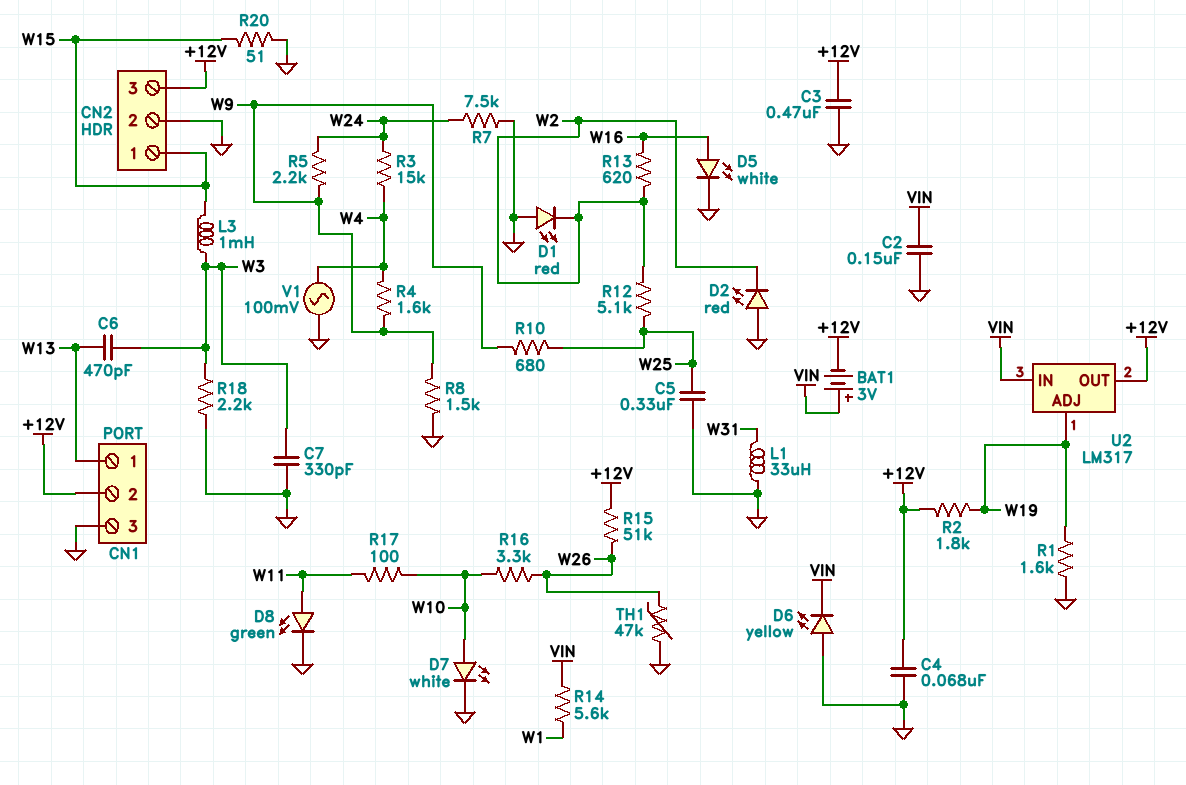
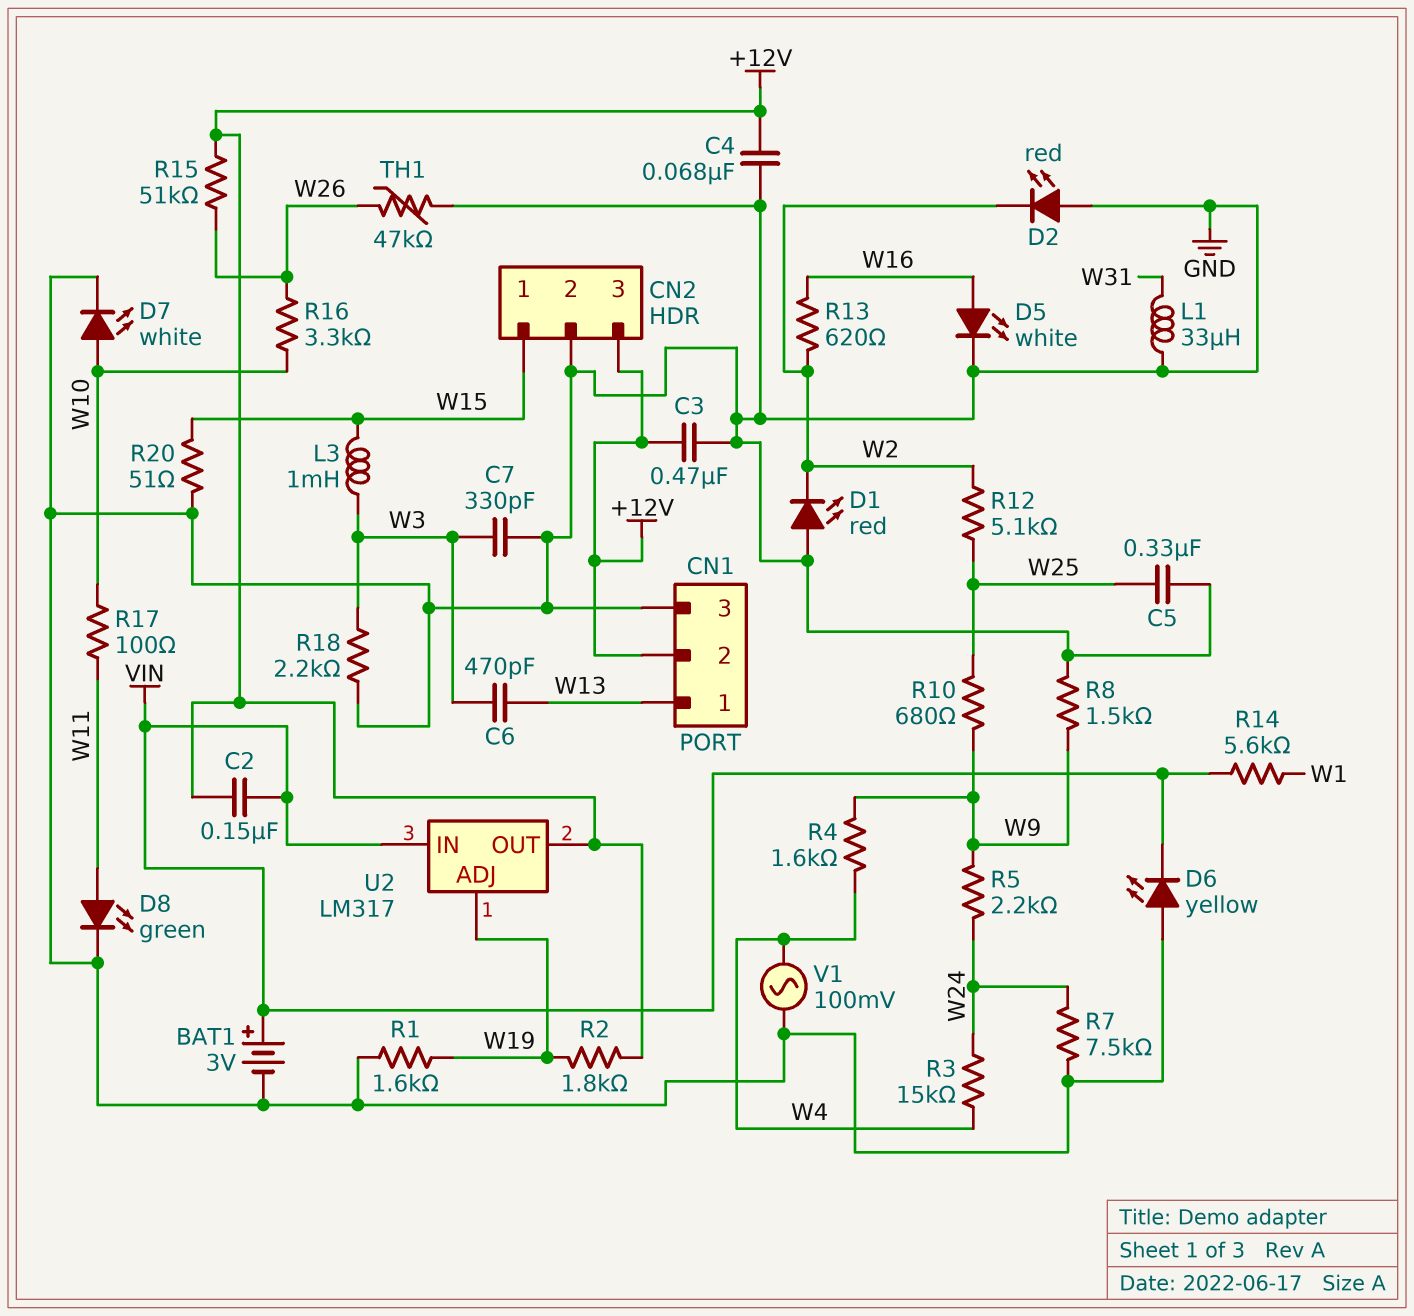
BAT1: 3V (plus VIN, minus +12V) -> 3V (plus VIN, minus GND)
C2: 150nF (GND, VIN) -> 150nF (+12V, VIN)

